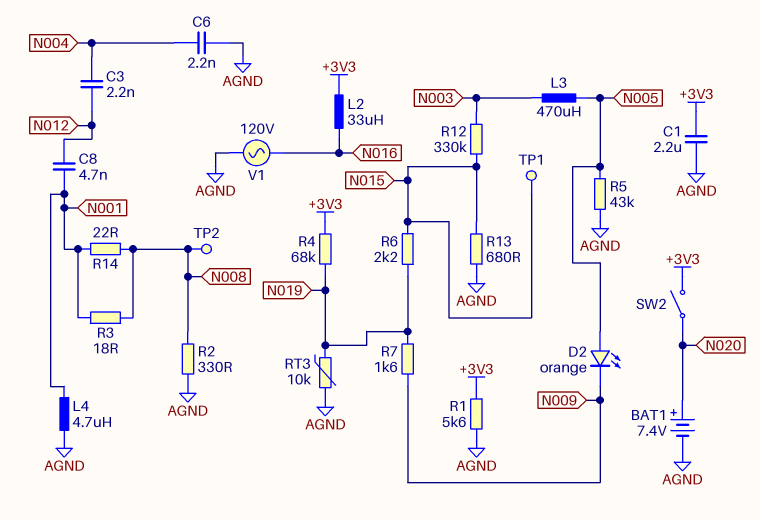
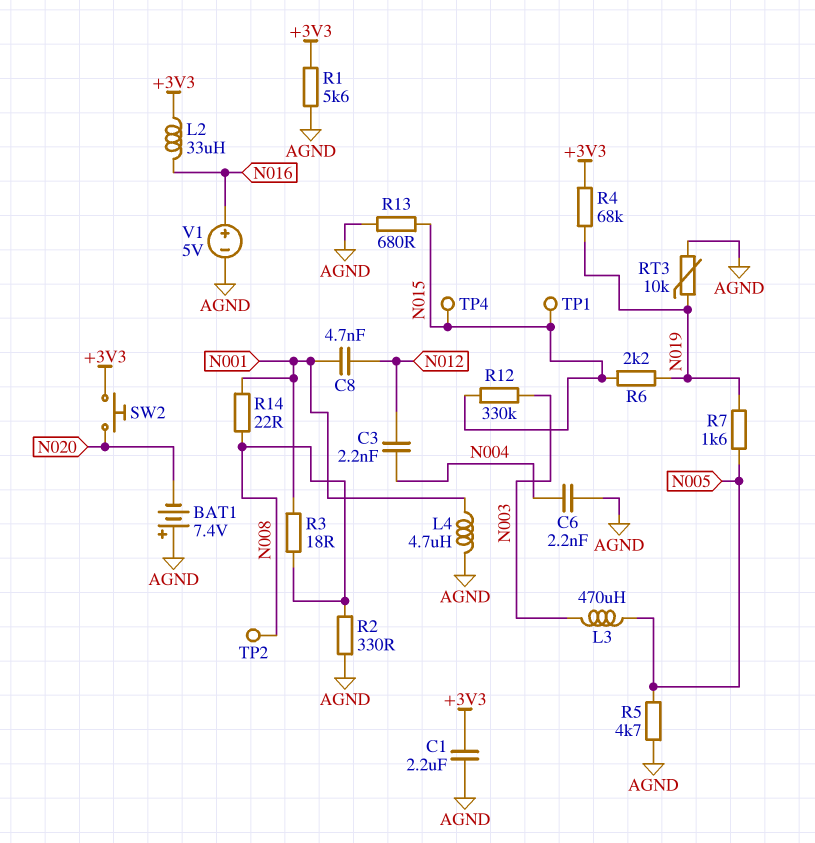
BAT1: 7.4V (plus N020, minus AGND) -> 7.4V (plus AGND, minus N020)
D2: LED orange (A N005, K N009) -> none
R5: 43k (AGND, N005) -> 4.7k (AGND, N005)
R7: 1.6k (N009, N019) -> 1.6k (N005, N019)
SW2: switch (+3V3, N020) -> button (+3V3, N020)
TP4: none -> test point (N015)
V1: AC 120V (AGND, N016) -> 5V (plus N016, minus AGND)

